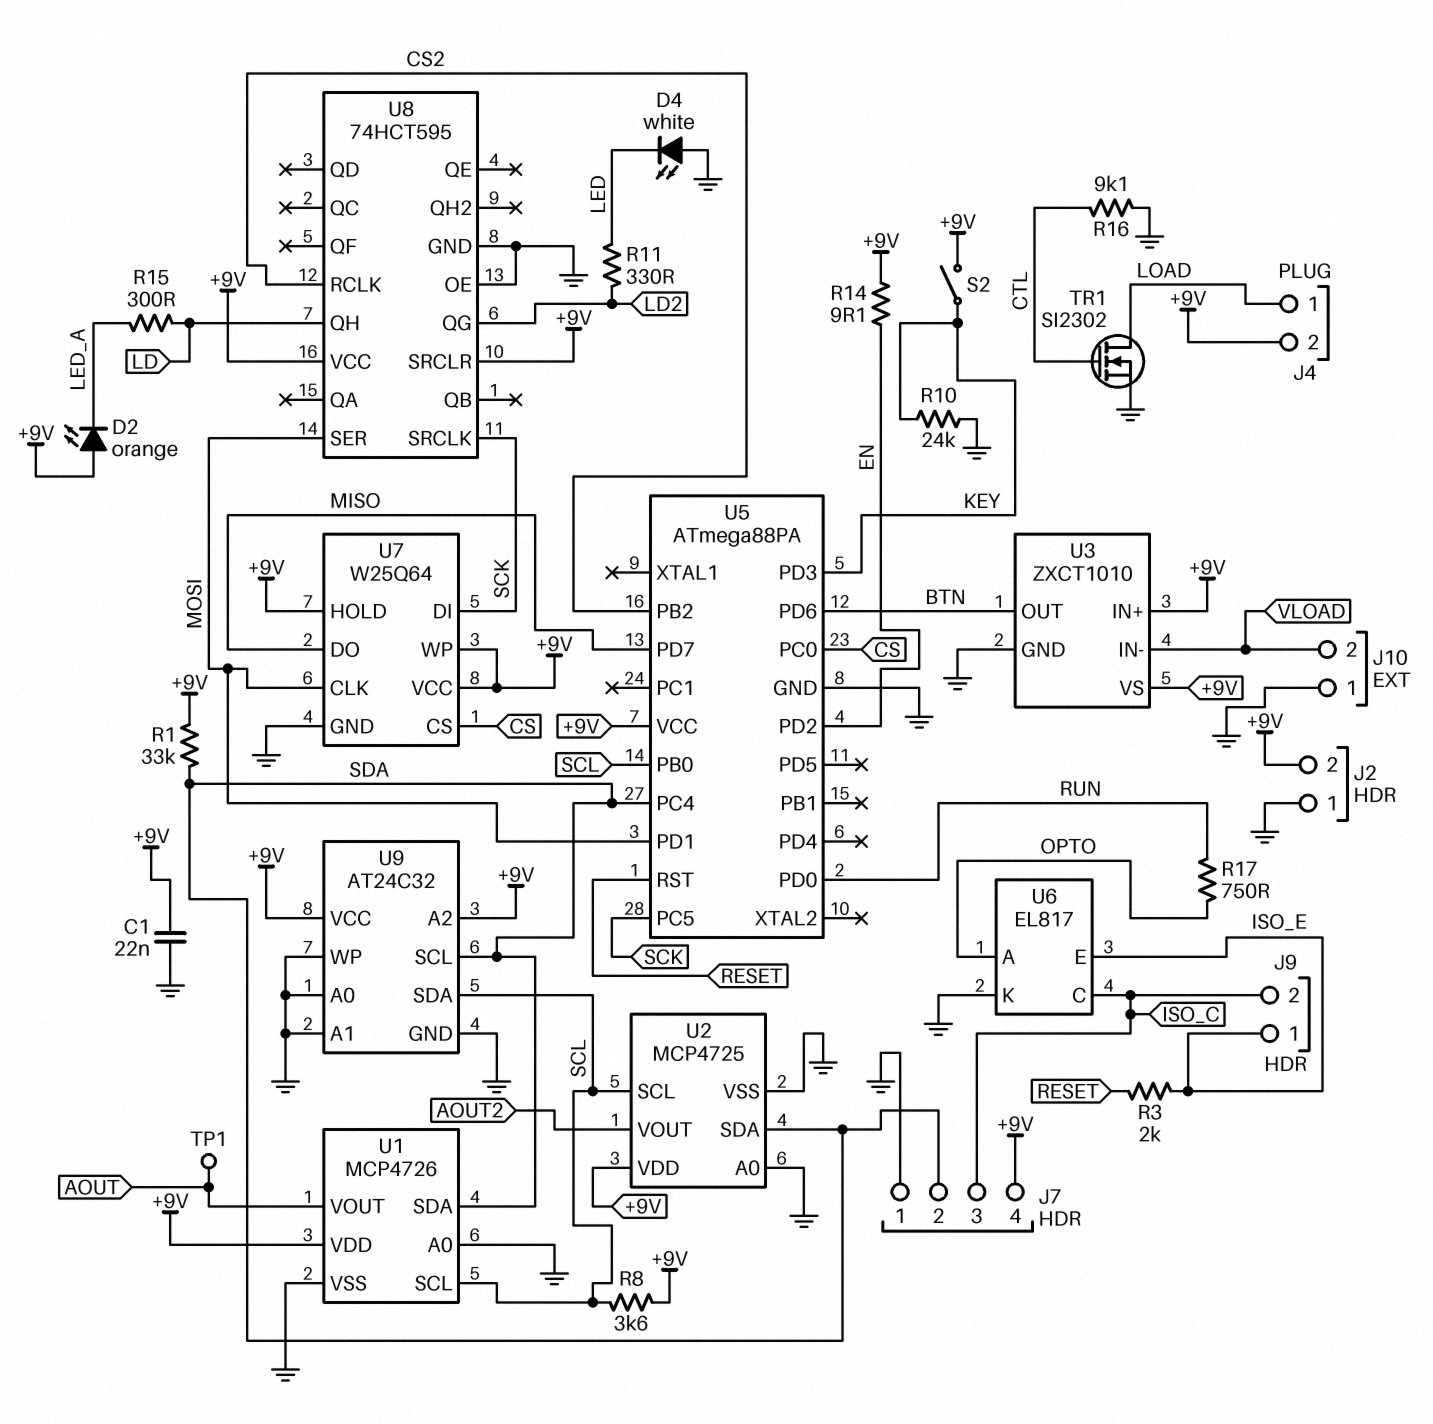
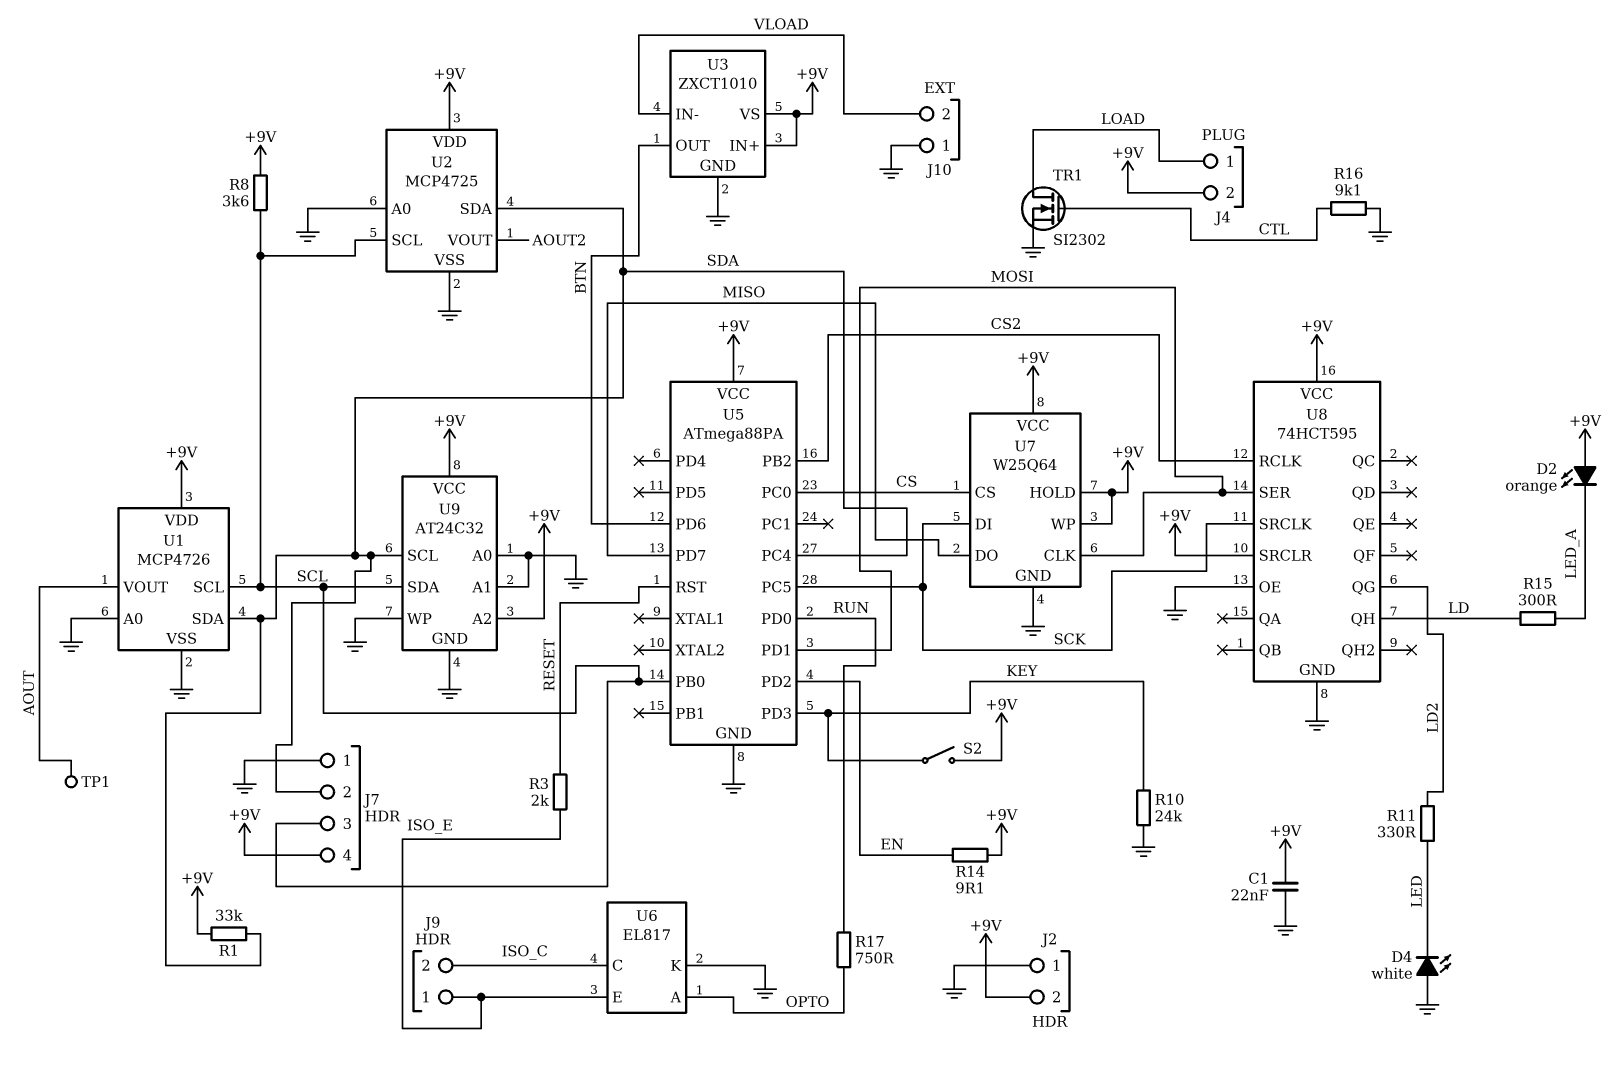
J7 pin 3: ISO_C -> SCL

